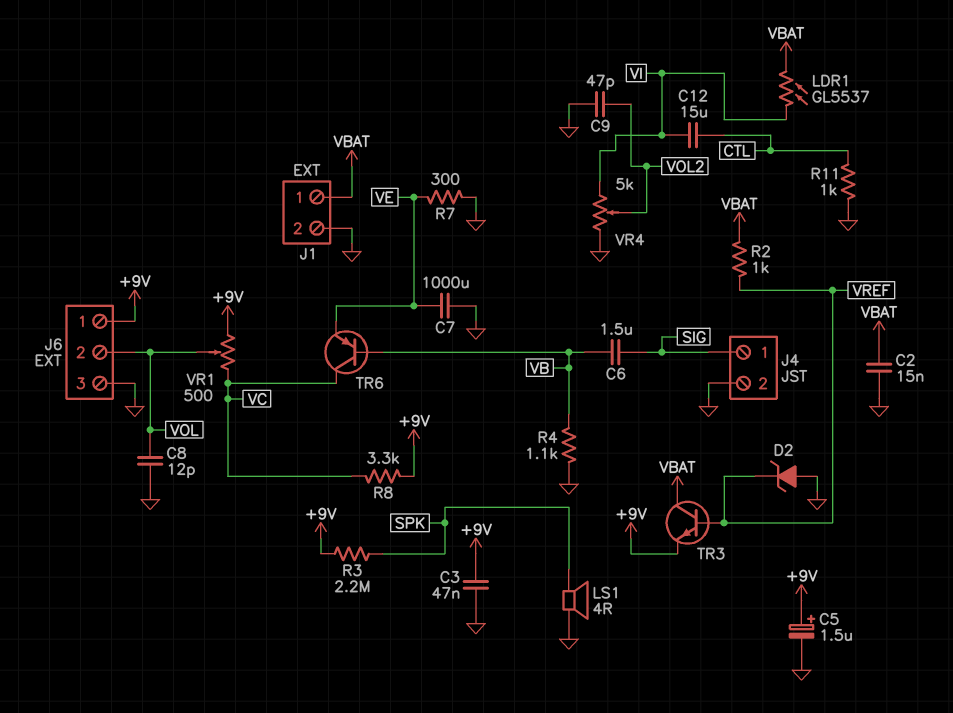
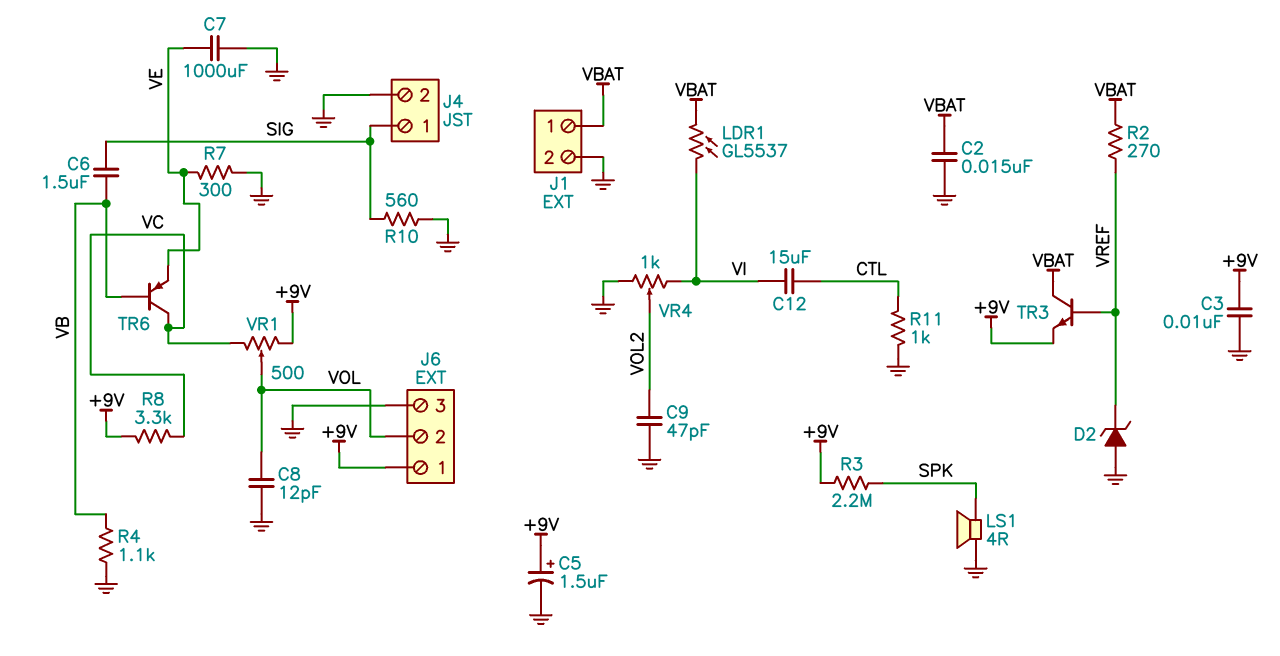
C3: 47nF (+9V, GND) -> 10nF (+9V, GND)
R2: 1k (VBAT, VREF) -> 270 (VBAT, VREF)
R10: none -> 560 (GND, SIG)
VR4: 5k (GND, VI, wiper VOL2) -> 1k (GND, VI, wiper VOL2)

